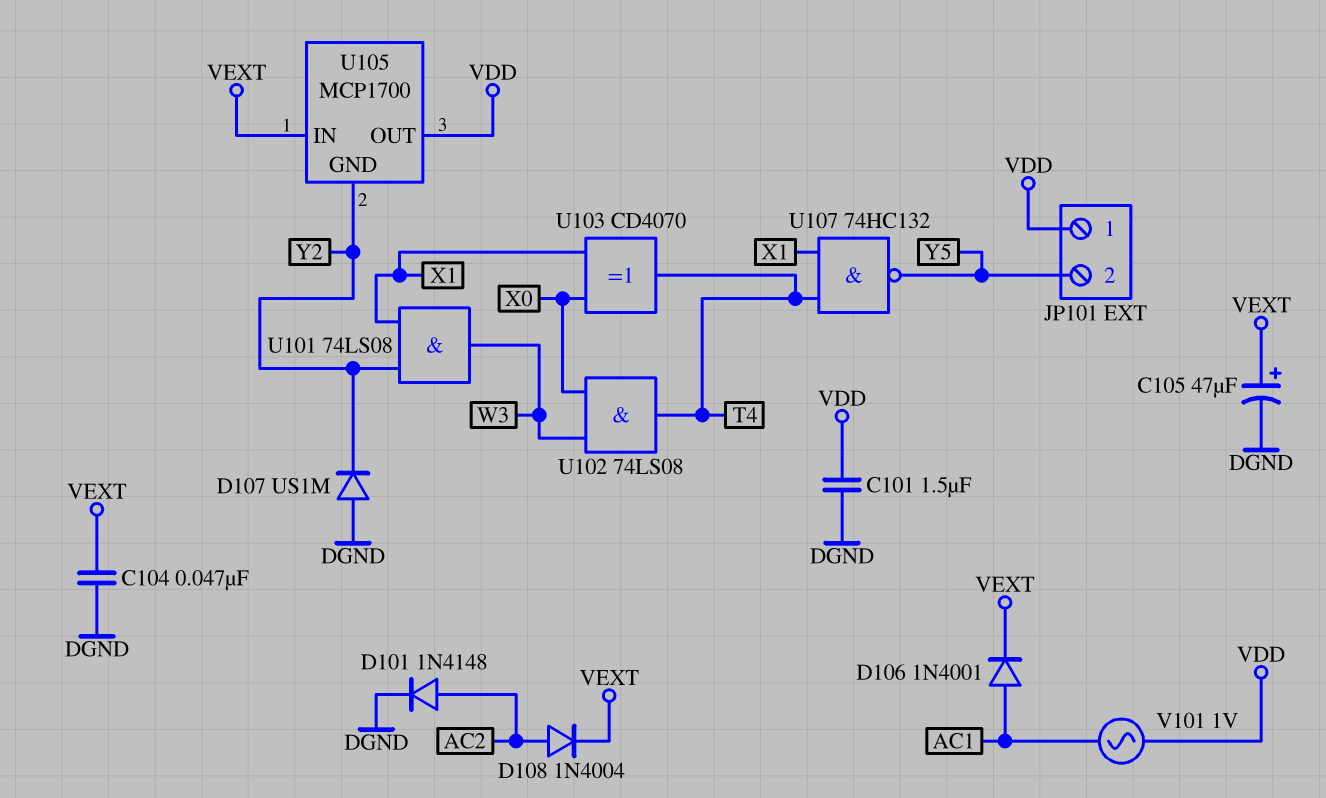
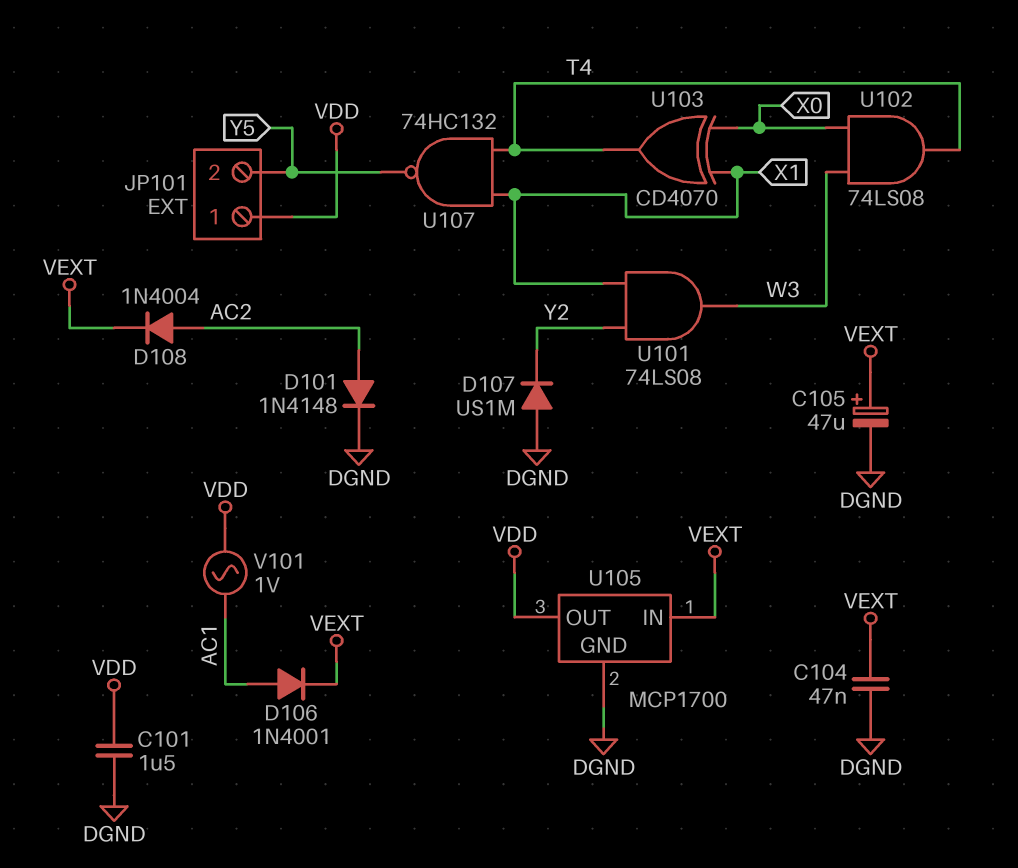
U105 pin GND: Y2 -> DGND

